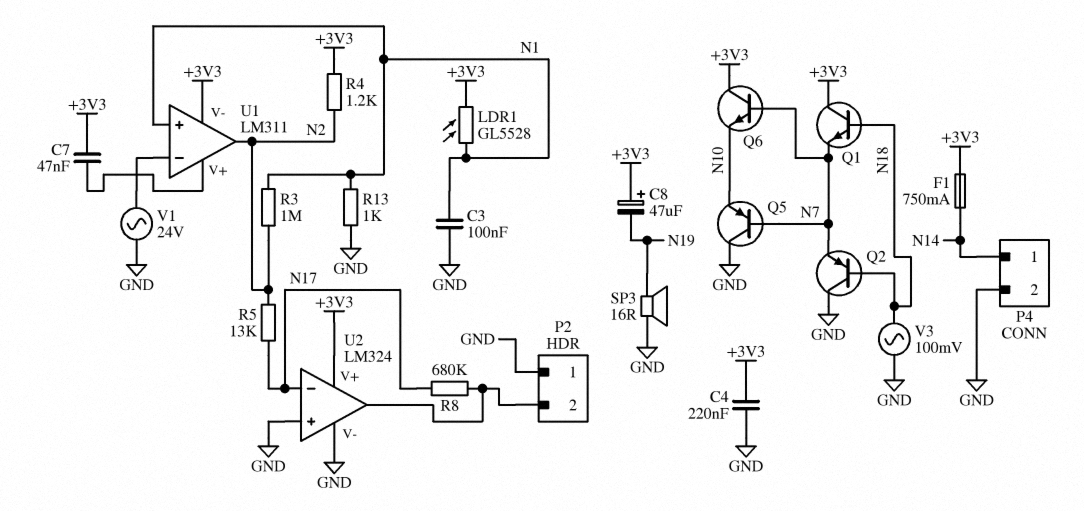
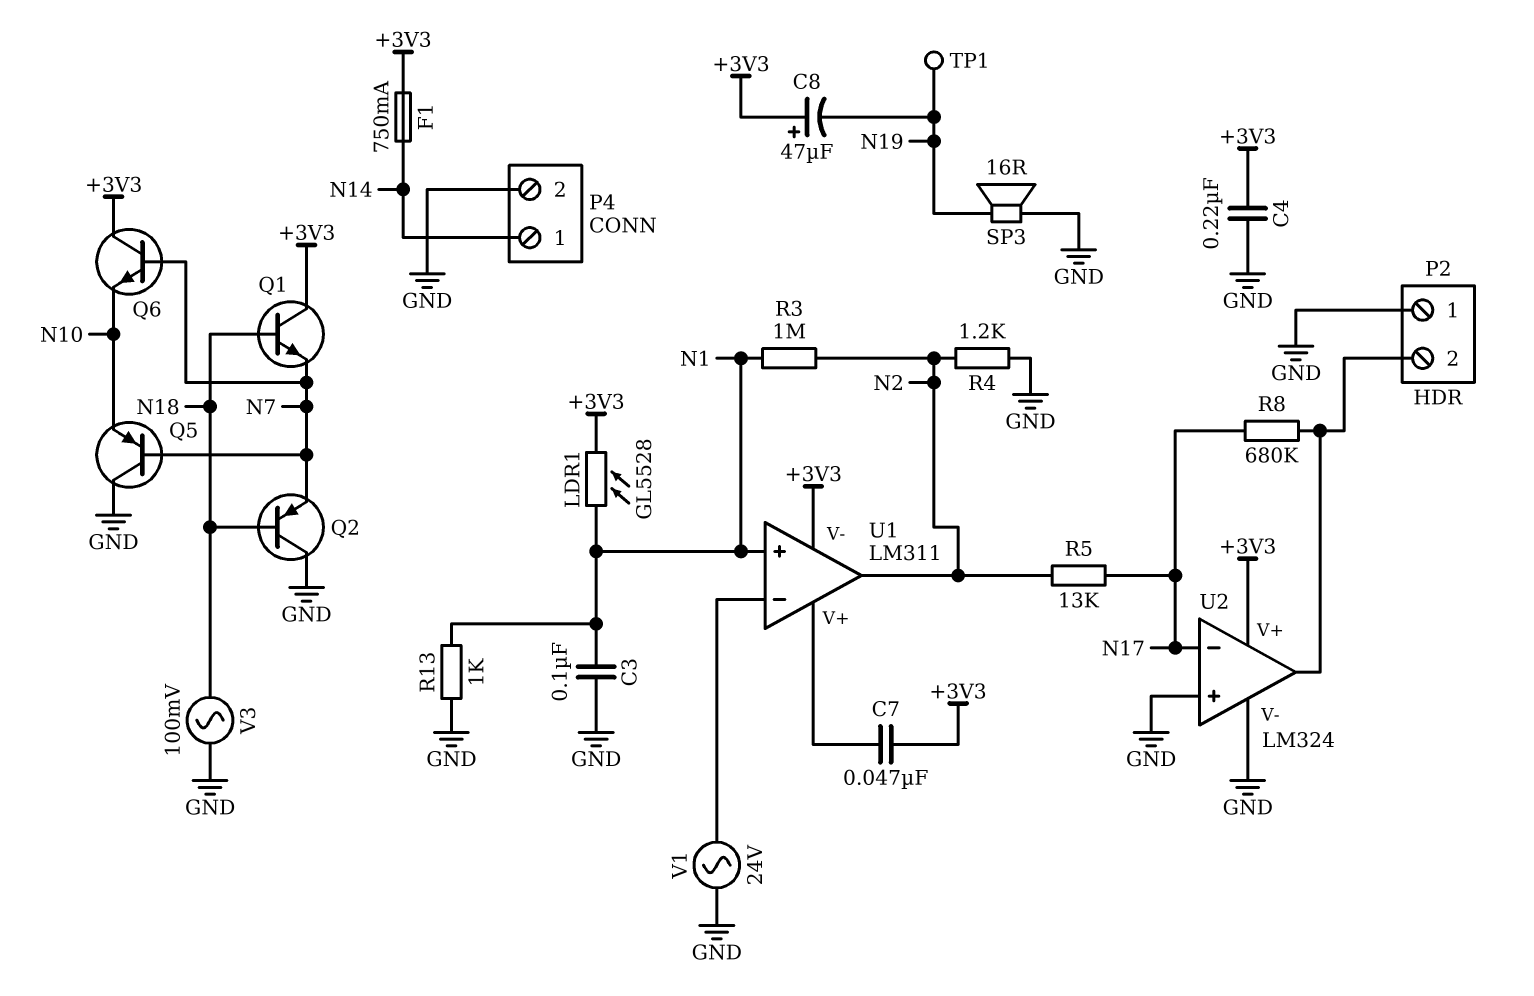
R4: 1.2k (+3V3, N2) -> 1.2k (GND, N2)
TP1: none -> test point (N19)

